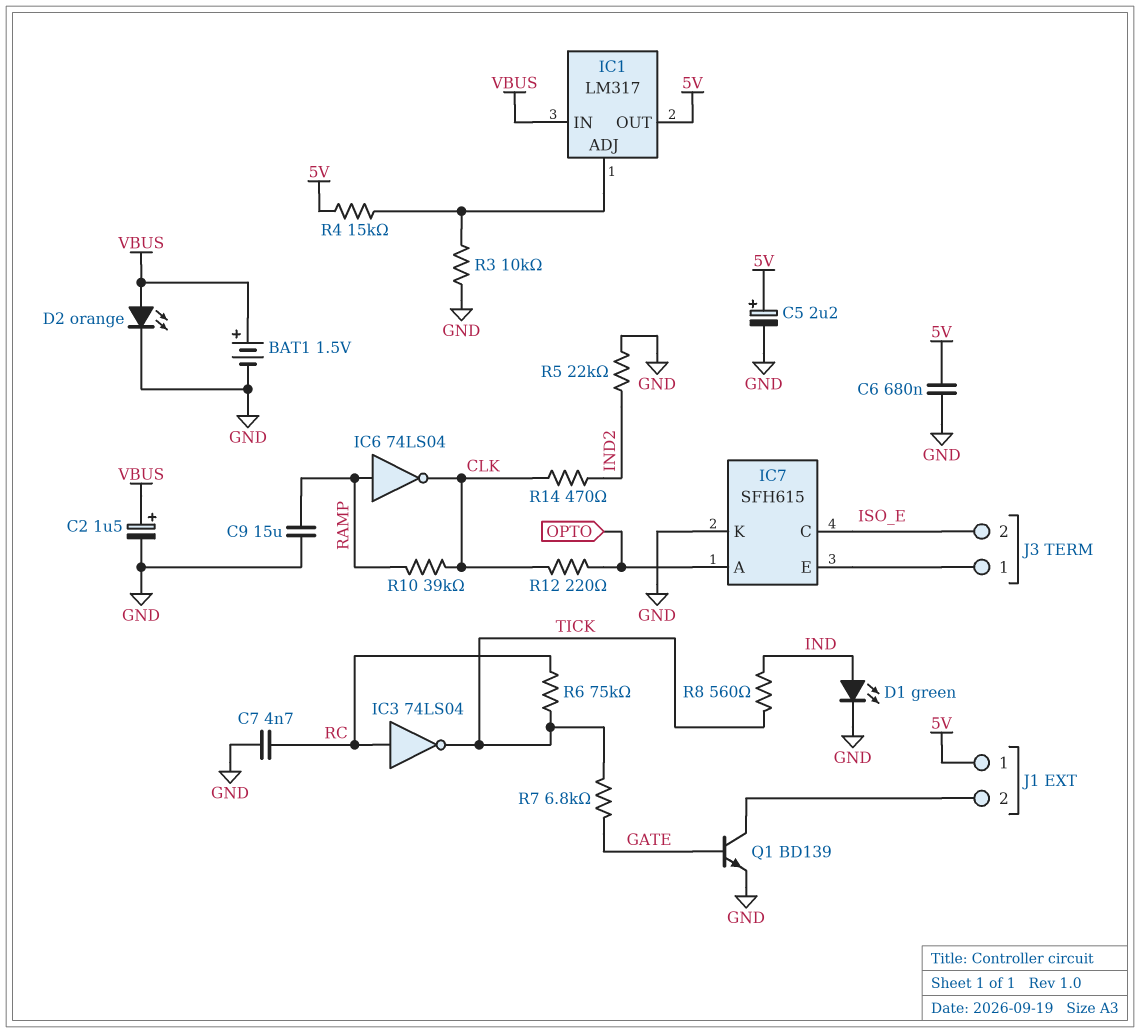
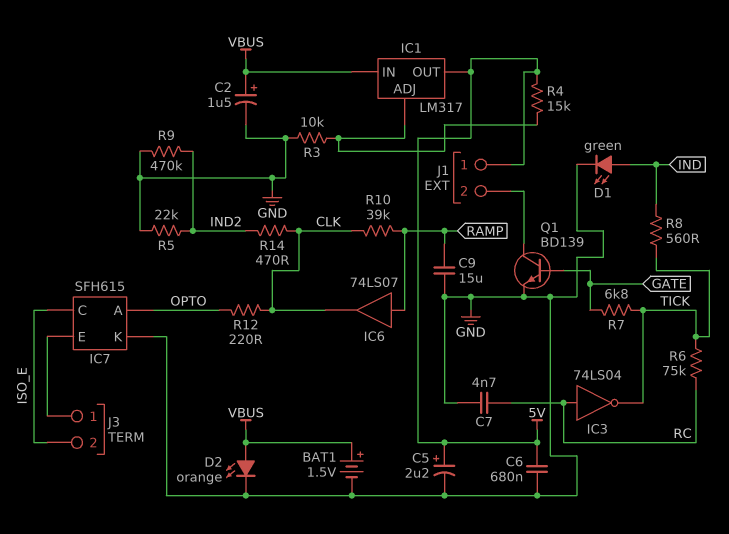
IC6: NOT 74LS04 (in RAMP, out CLK) -> buffer 74LS07 (in RAMP, out CLK)
R9: none -> 470k (GND, IND2)

